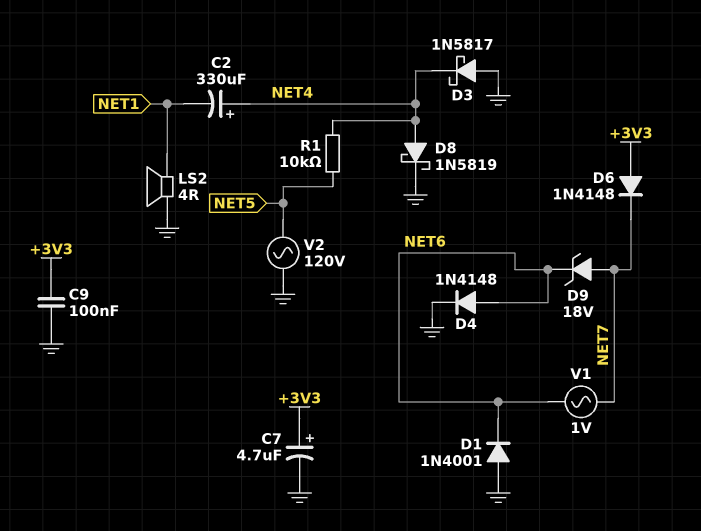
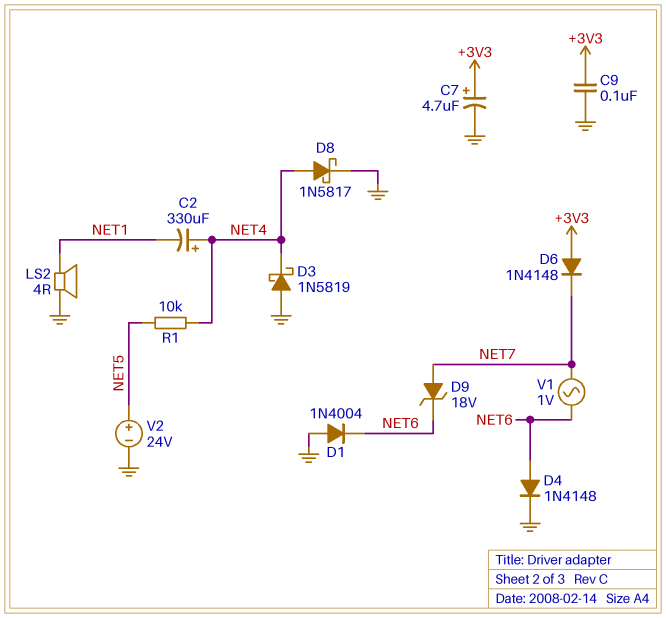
D1: diode 1N4001 (A GND, K NET6) -> diode 1N4004 (A GND, K NET6)
D3: schottky 1N5817 (A GND, K NET4) -> schottky 1N5819 (A GND, K NET4)
D8: schottky 1N5819 (A NET4, K GND) -> schottky 1N5817 (A NET4, K GND)
V2: AC 120V (GND, NET5) -> 24V (plus NET5, minus GND)

